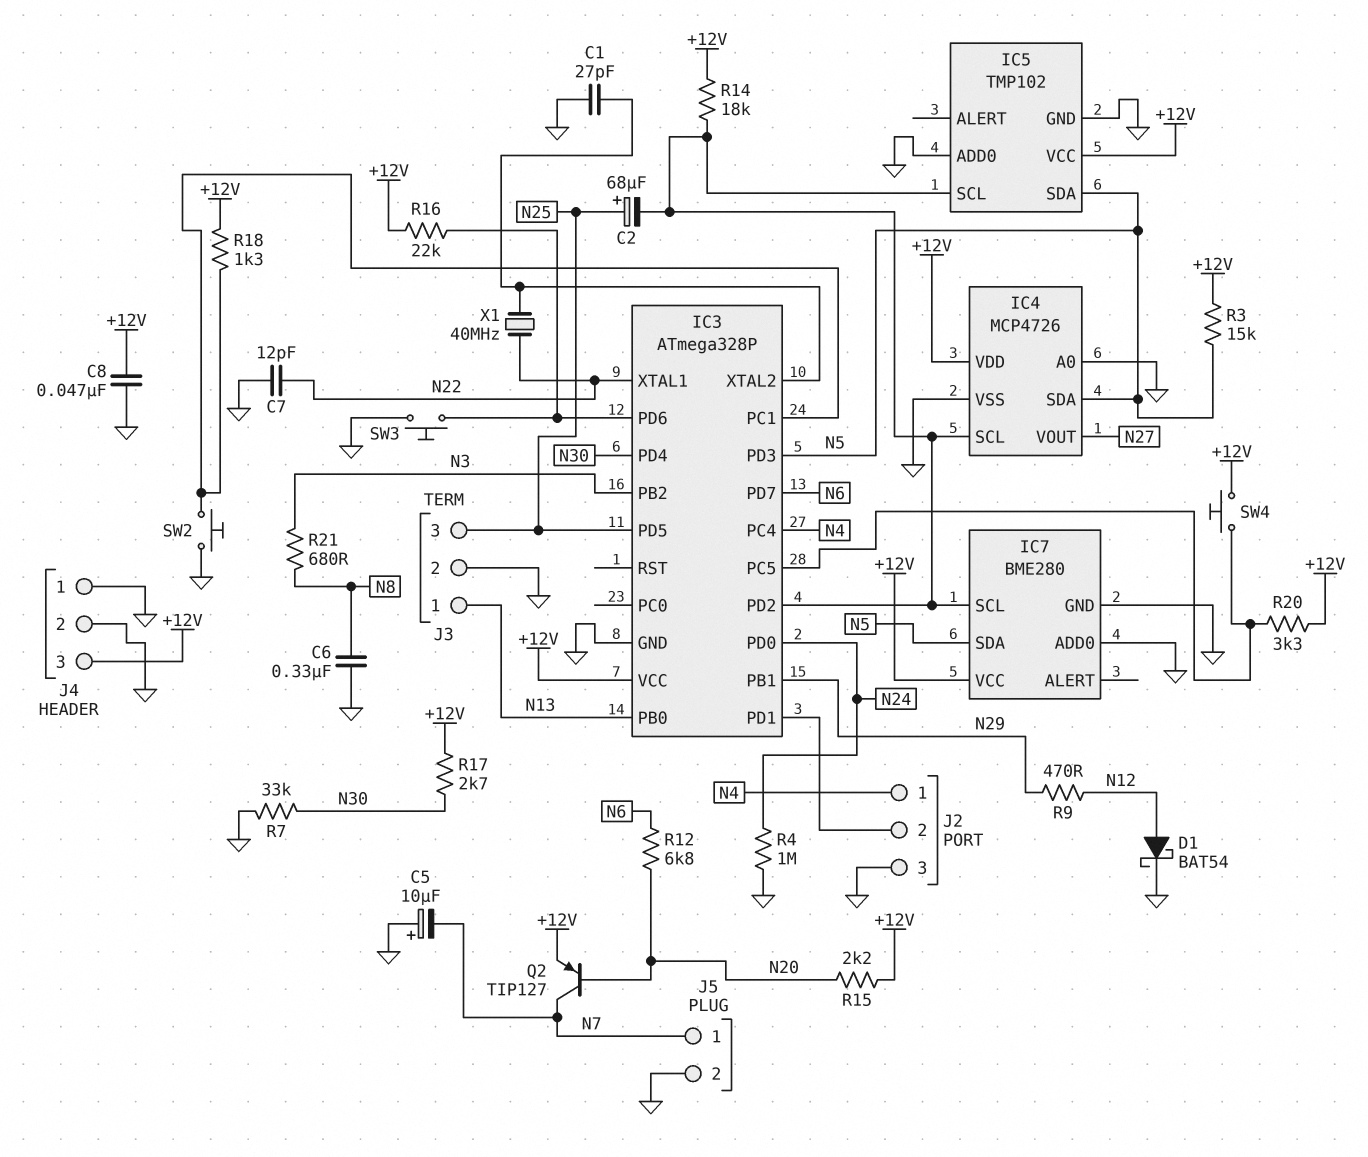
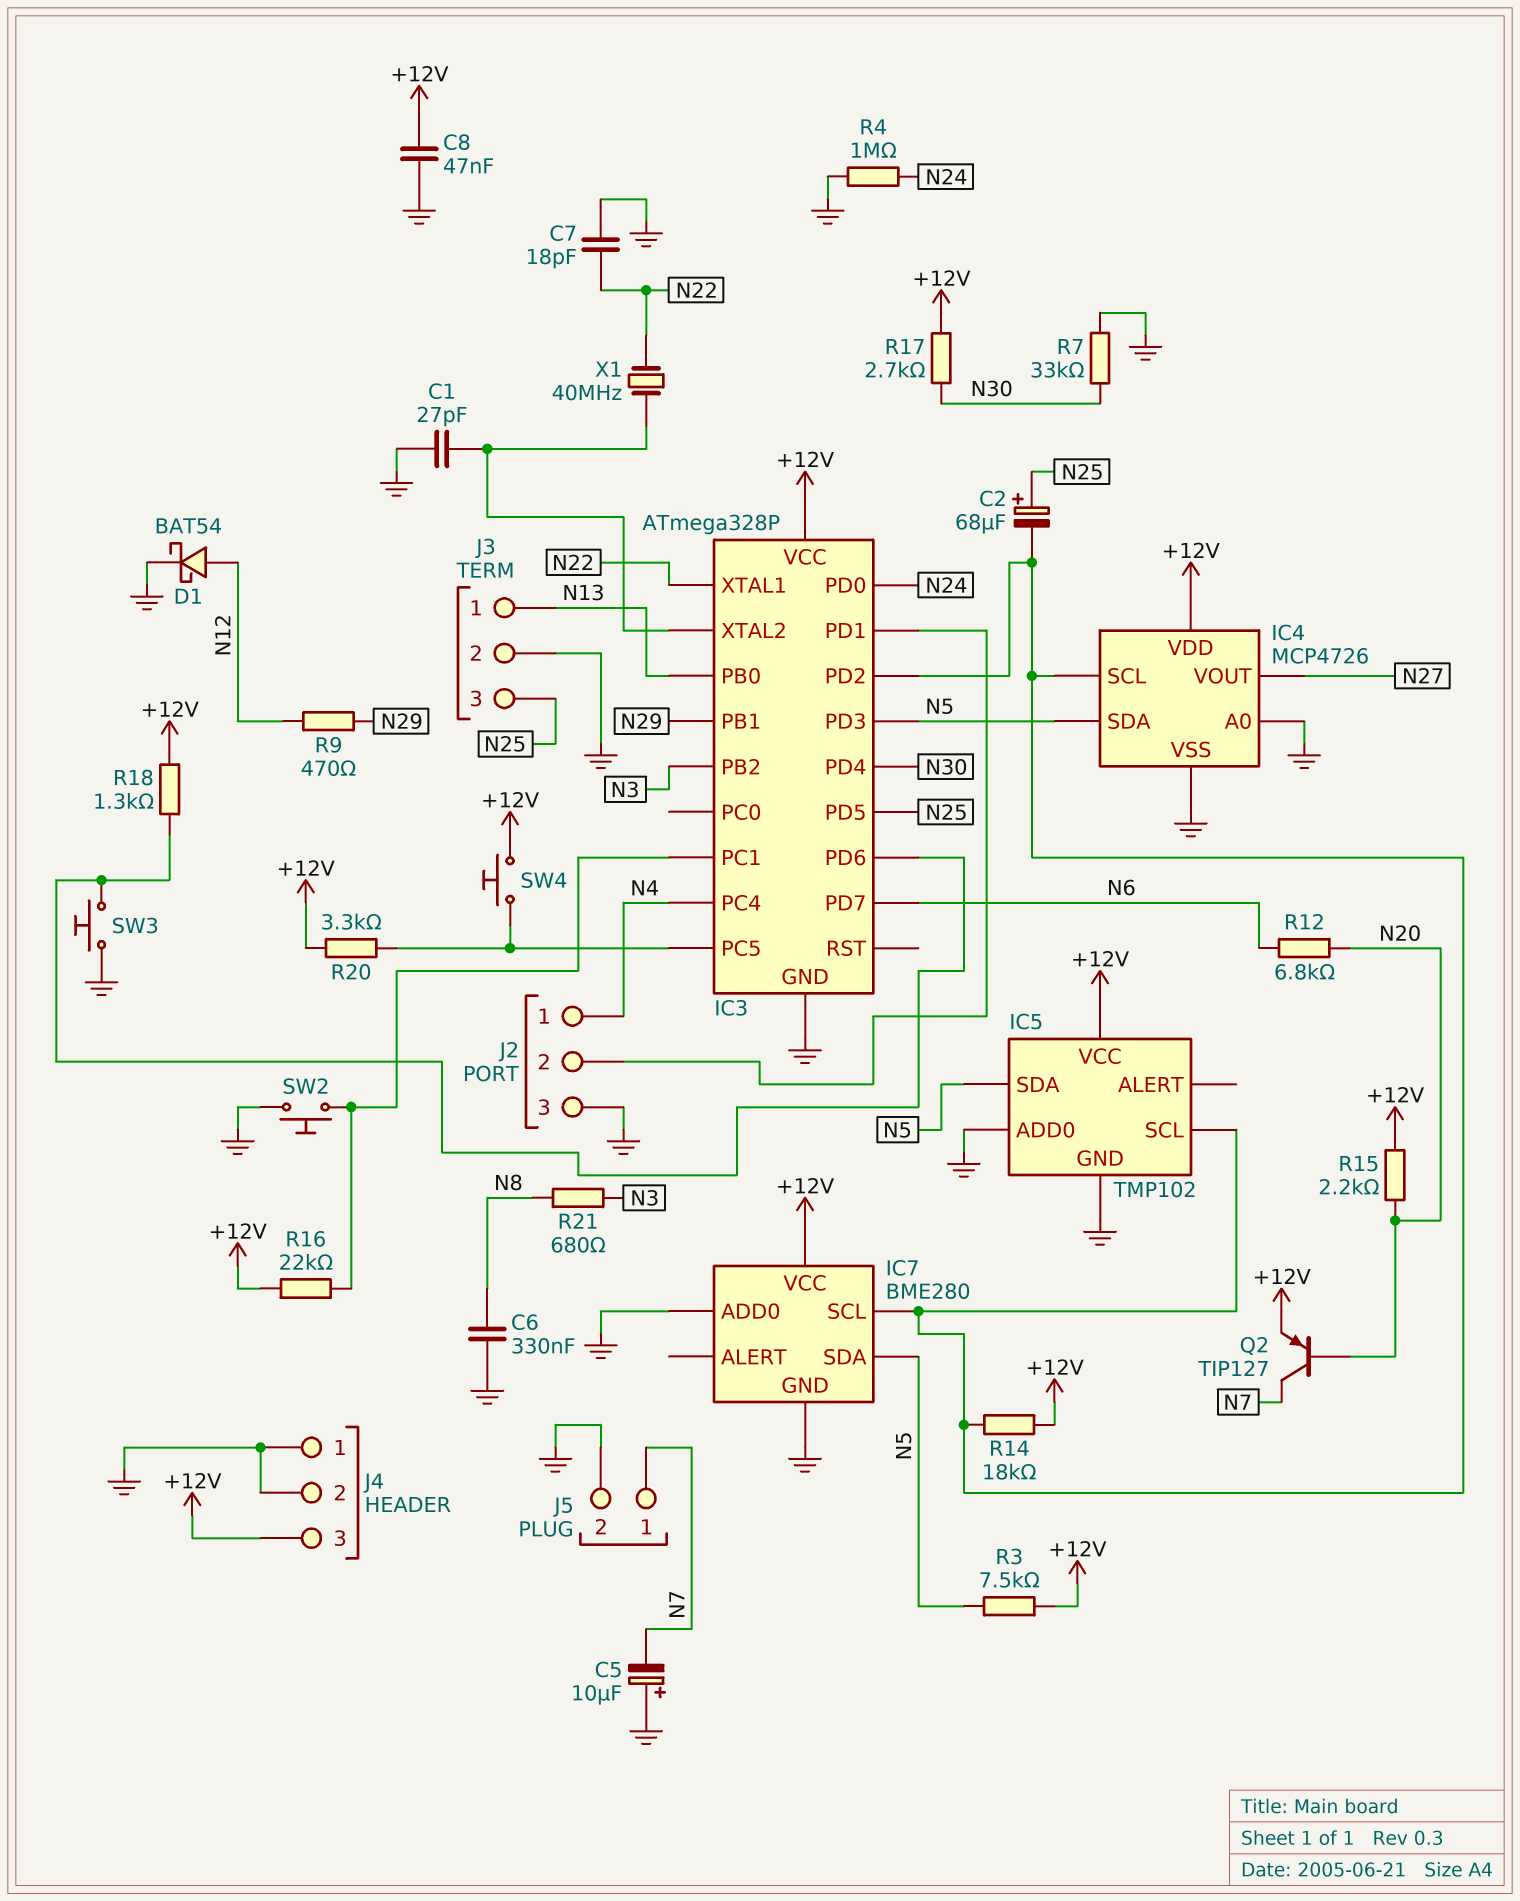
C7: 12pF (GND, N22) -> 18pF (GND, N22)
R3: 15k (+12V, N5) -> 7.5k (+12V, N5)
R16: 22k (+12V, IC3/PD6) -> 22k (+12V, IC3/PC1)
R18: 1.3k (+12V, IC3/PC1) -> 1.3k (+12V, IC3/PD6)

